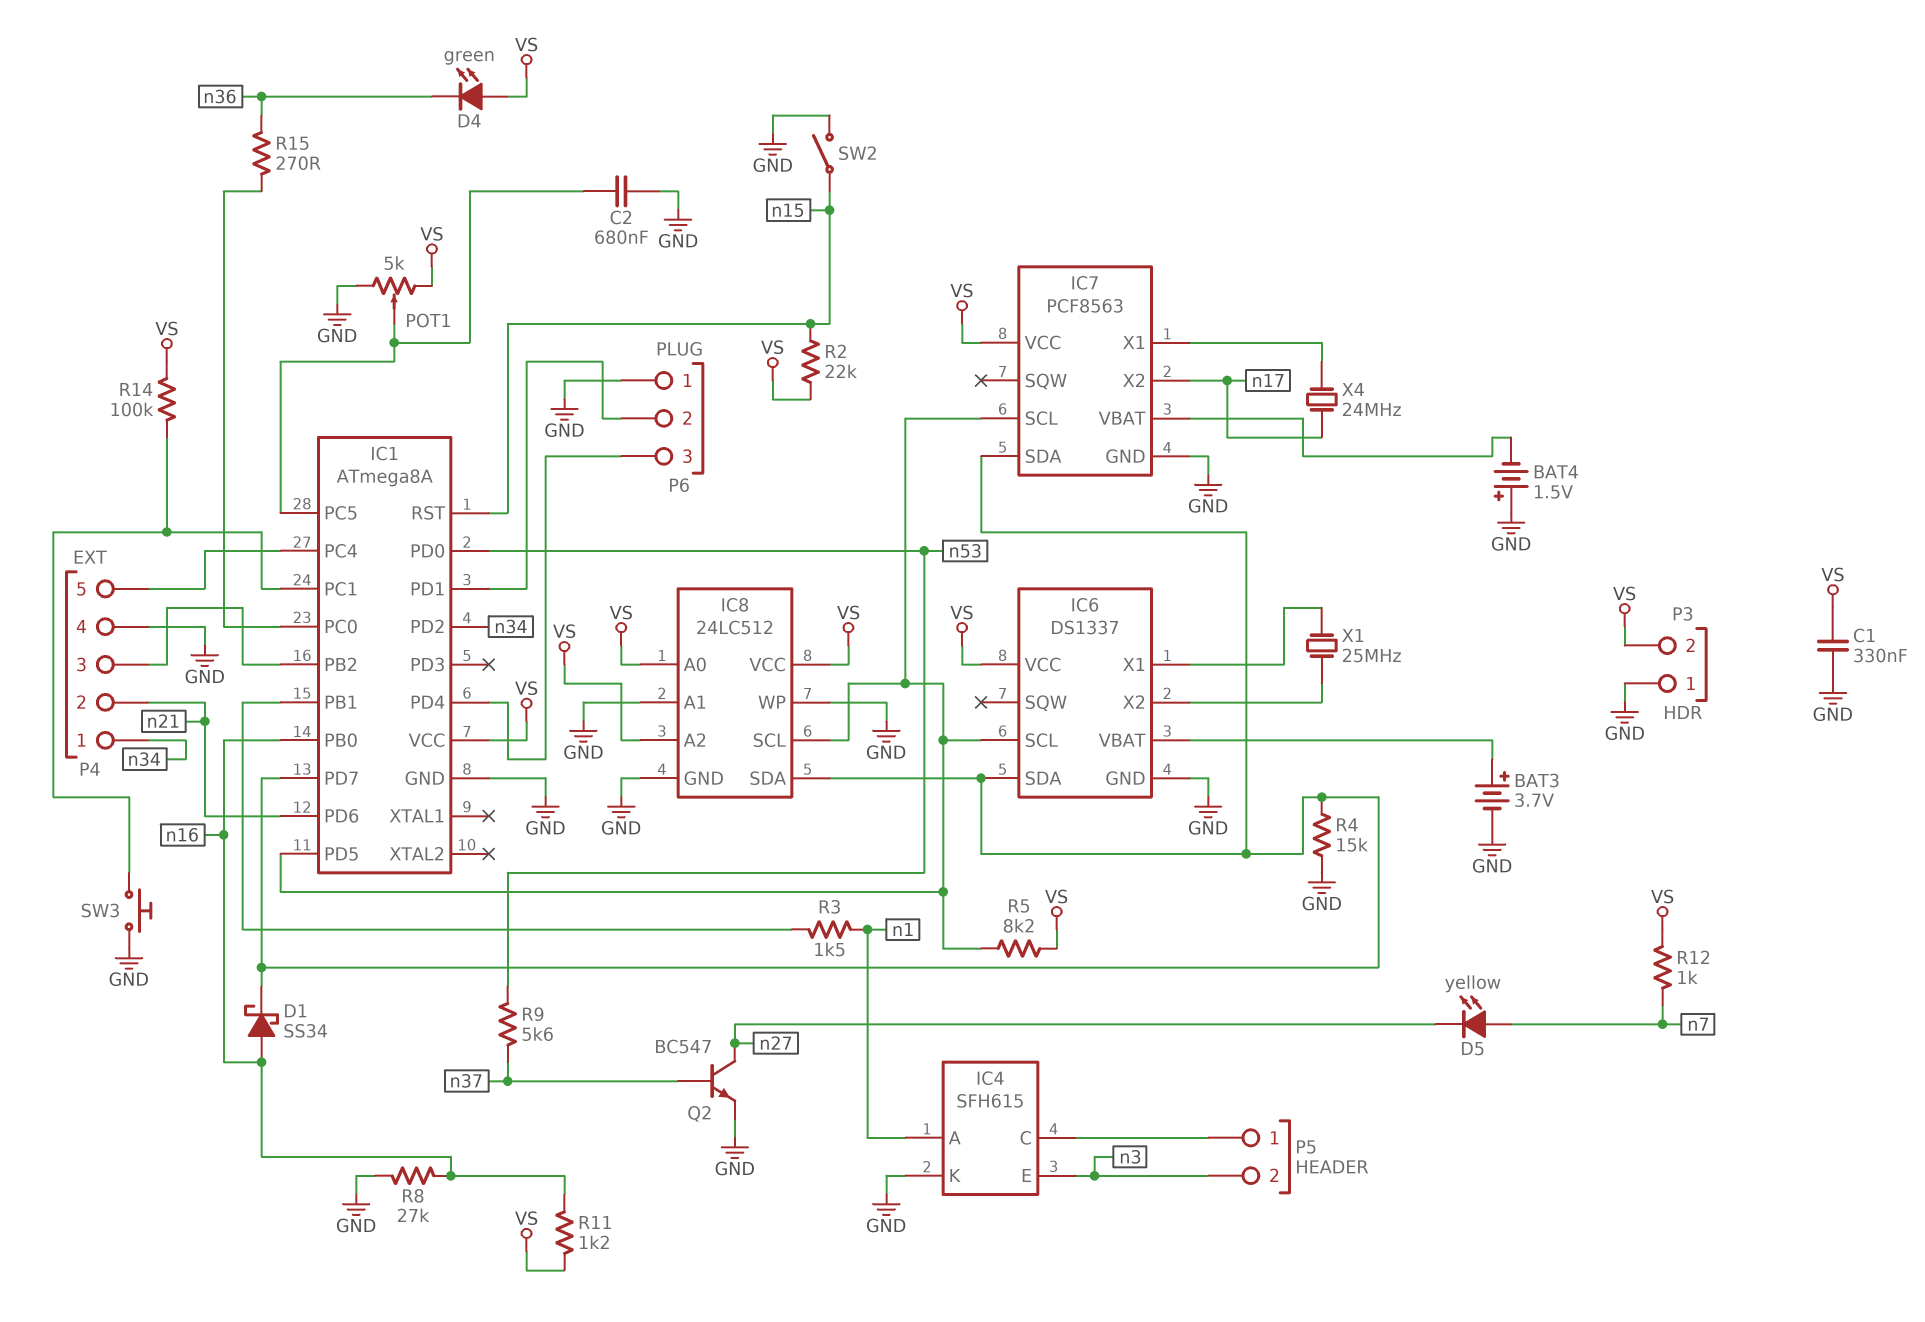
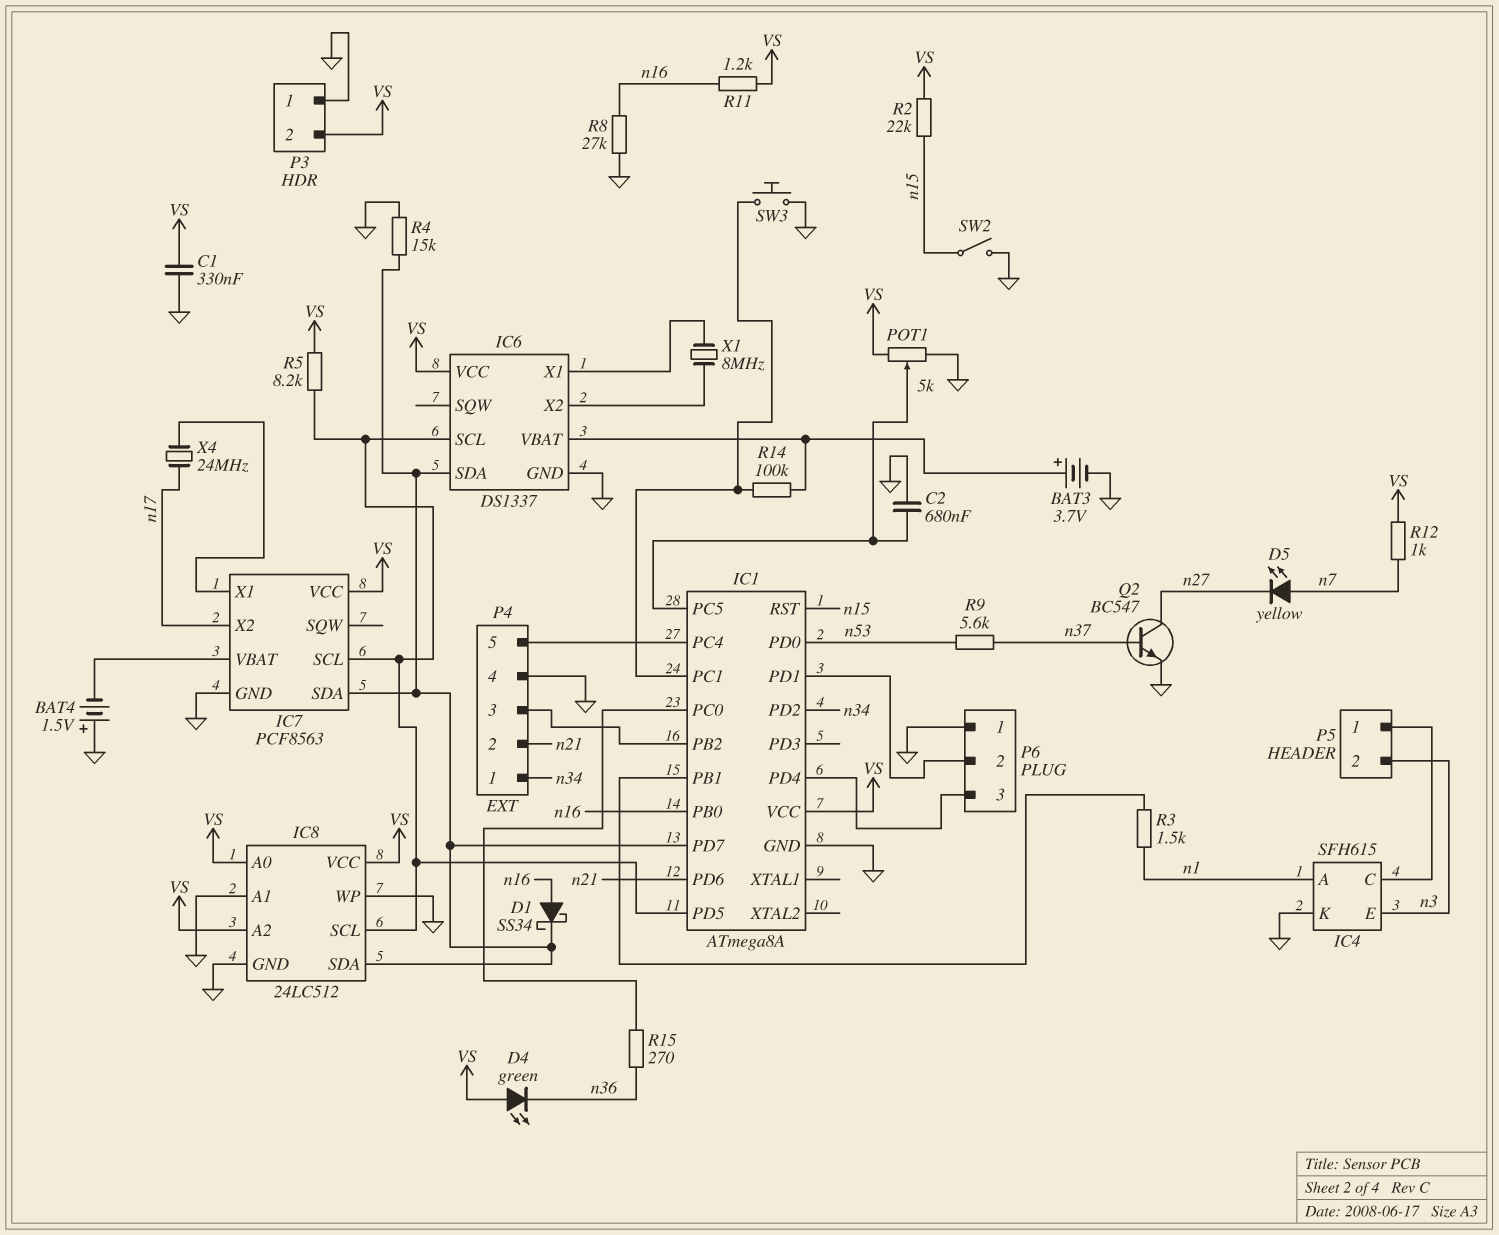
R14: 100k (IC1/PC1, VS) -> 100k (IC1/PC1, IC6/VBAT)
X1: 25MHz (IC6/X1, IC6/X2) -> 8MHz (IC6/X1, IC6/X2)

